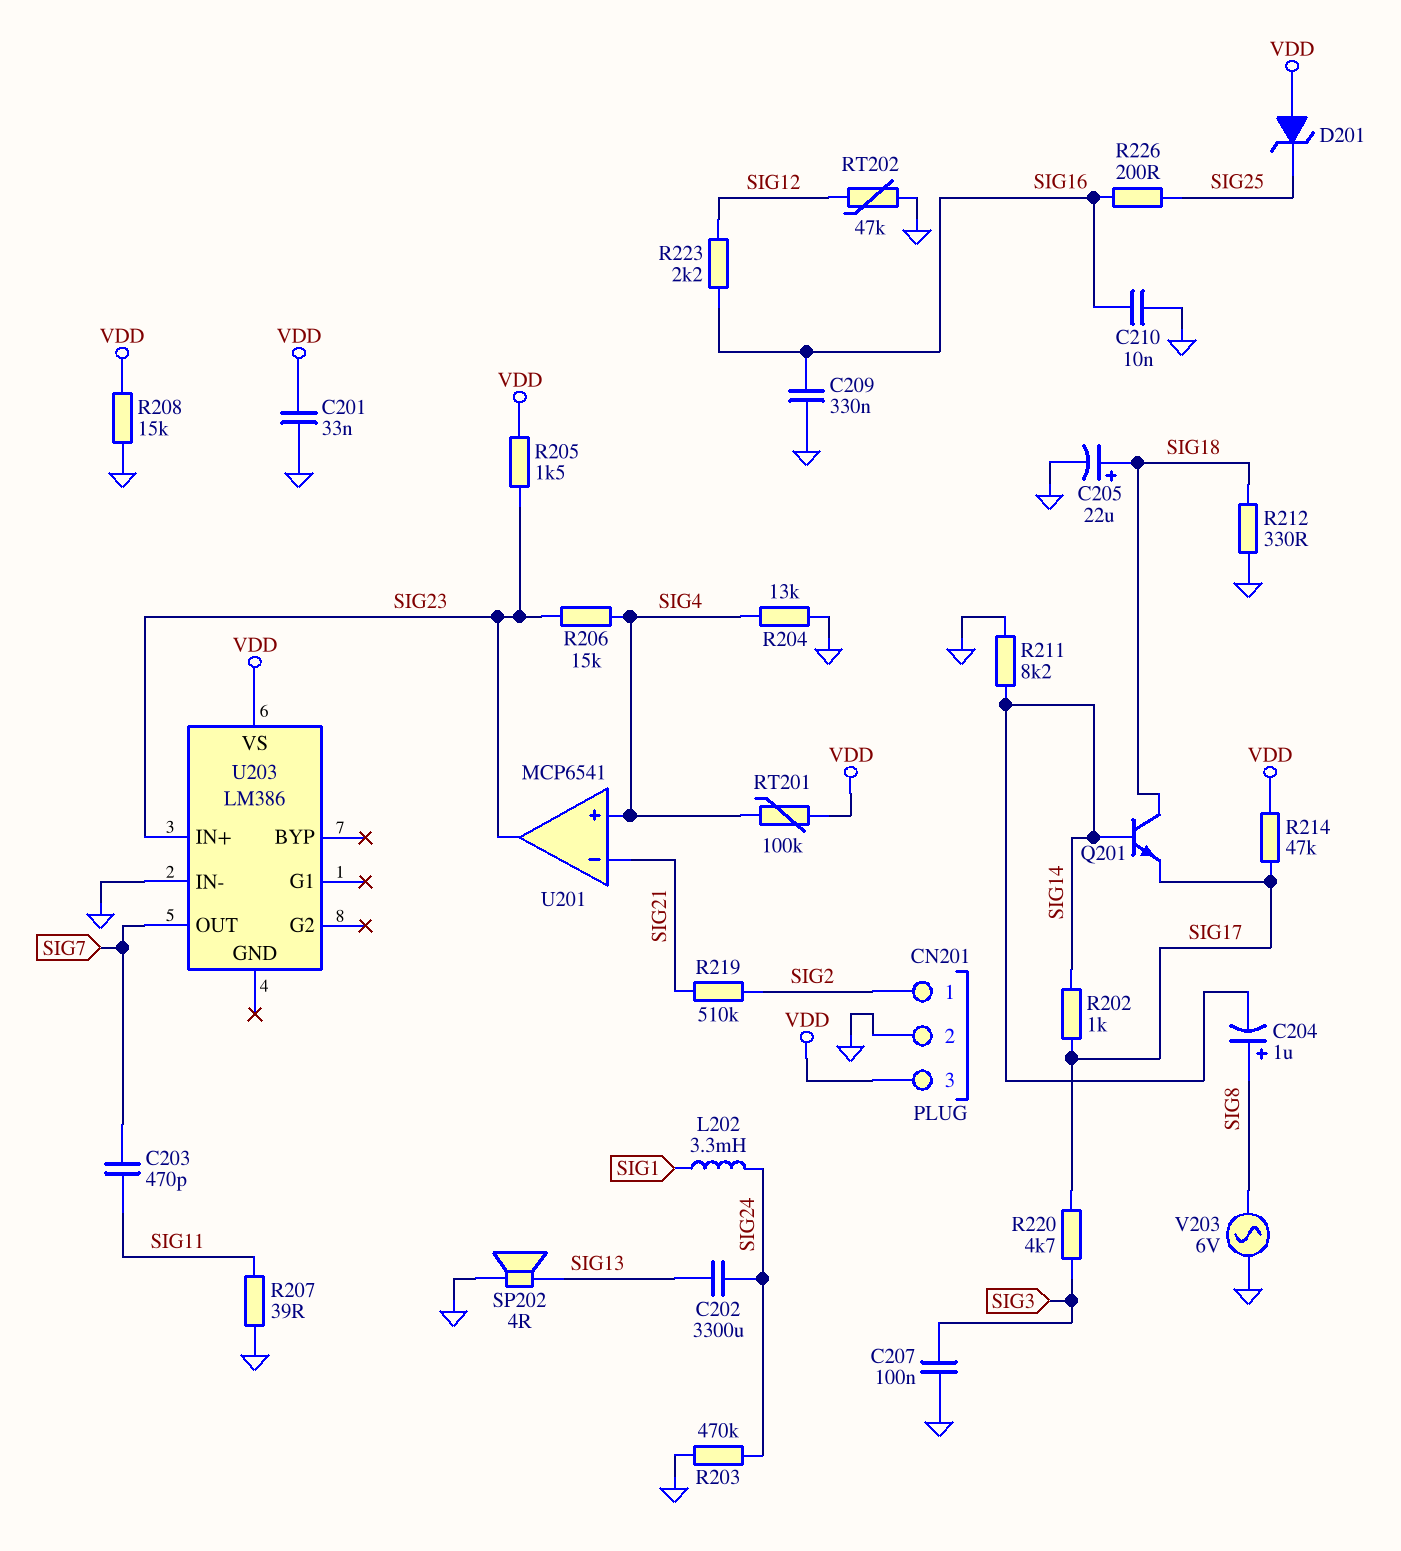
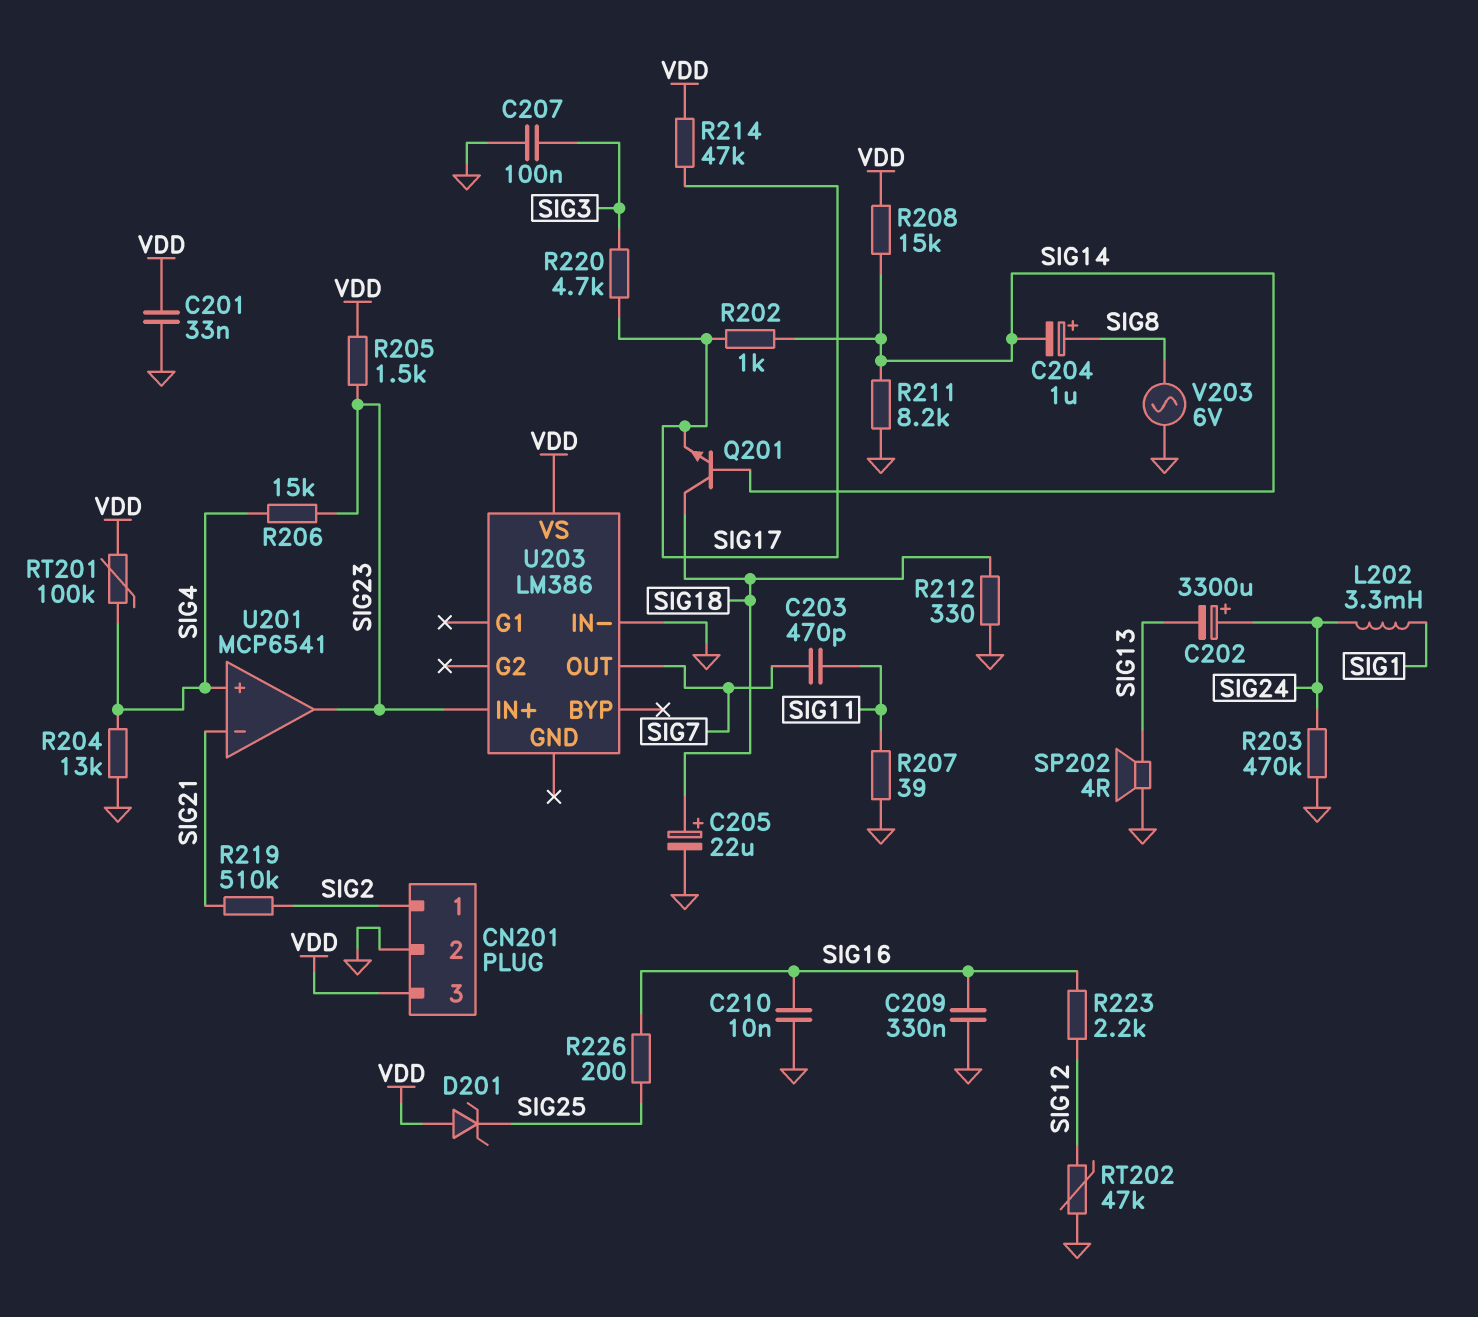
C202: 3300uF (SIG13, SIG24) -> 3300uF (plus SIG24, minus SIG13)
R208: 15k (GND, VDD) -> 15k (SIG14, VDD)

